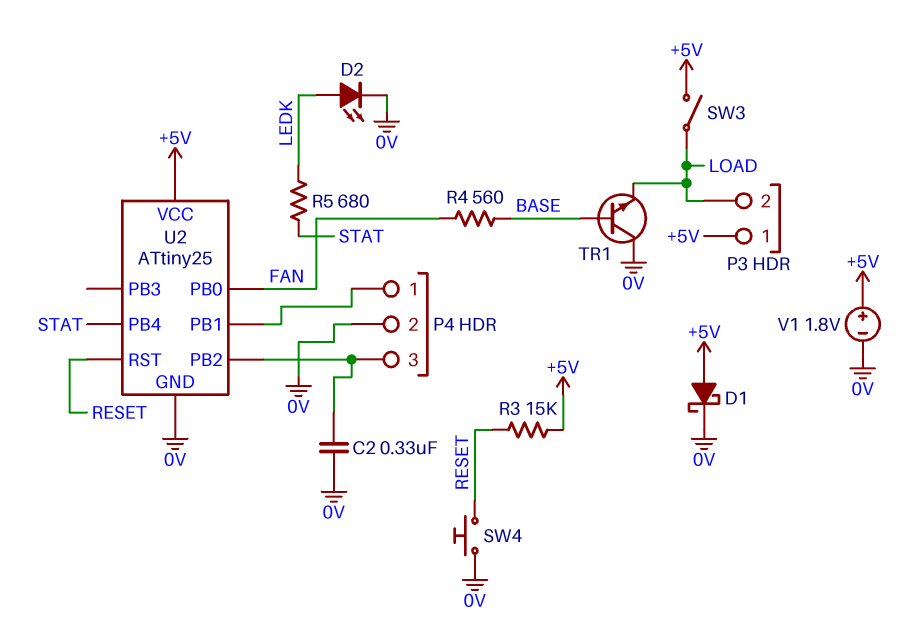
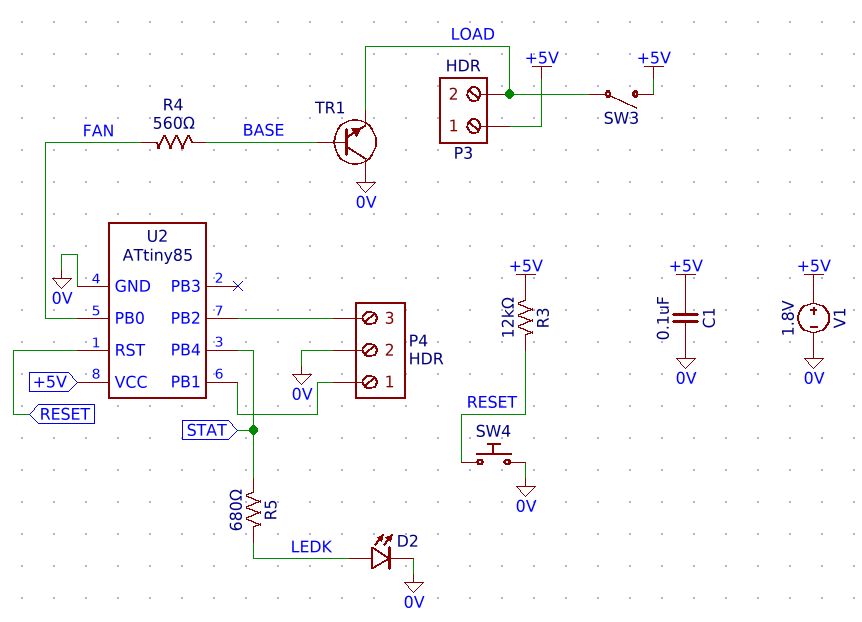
C1: none -> 100nF (+5V, 0V)
C2: 330nF (0V, P4/3) -> none
D1: schottky (A +5V, K 0V) -> none
R3: 15k (+5V, RESET) -> 12k (+5V, RESET)
U2: ATtiny25 -> ATtiny85

